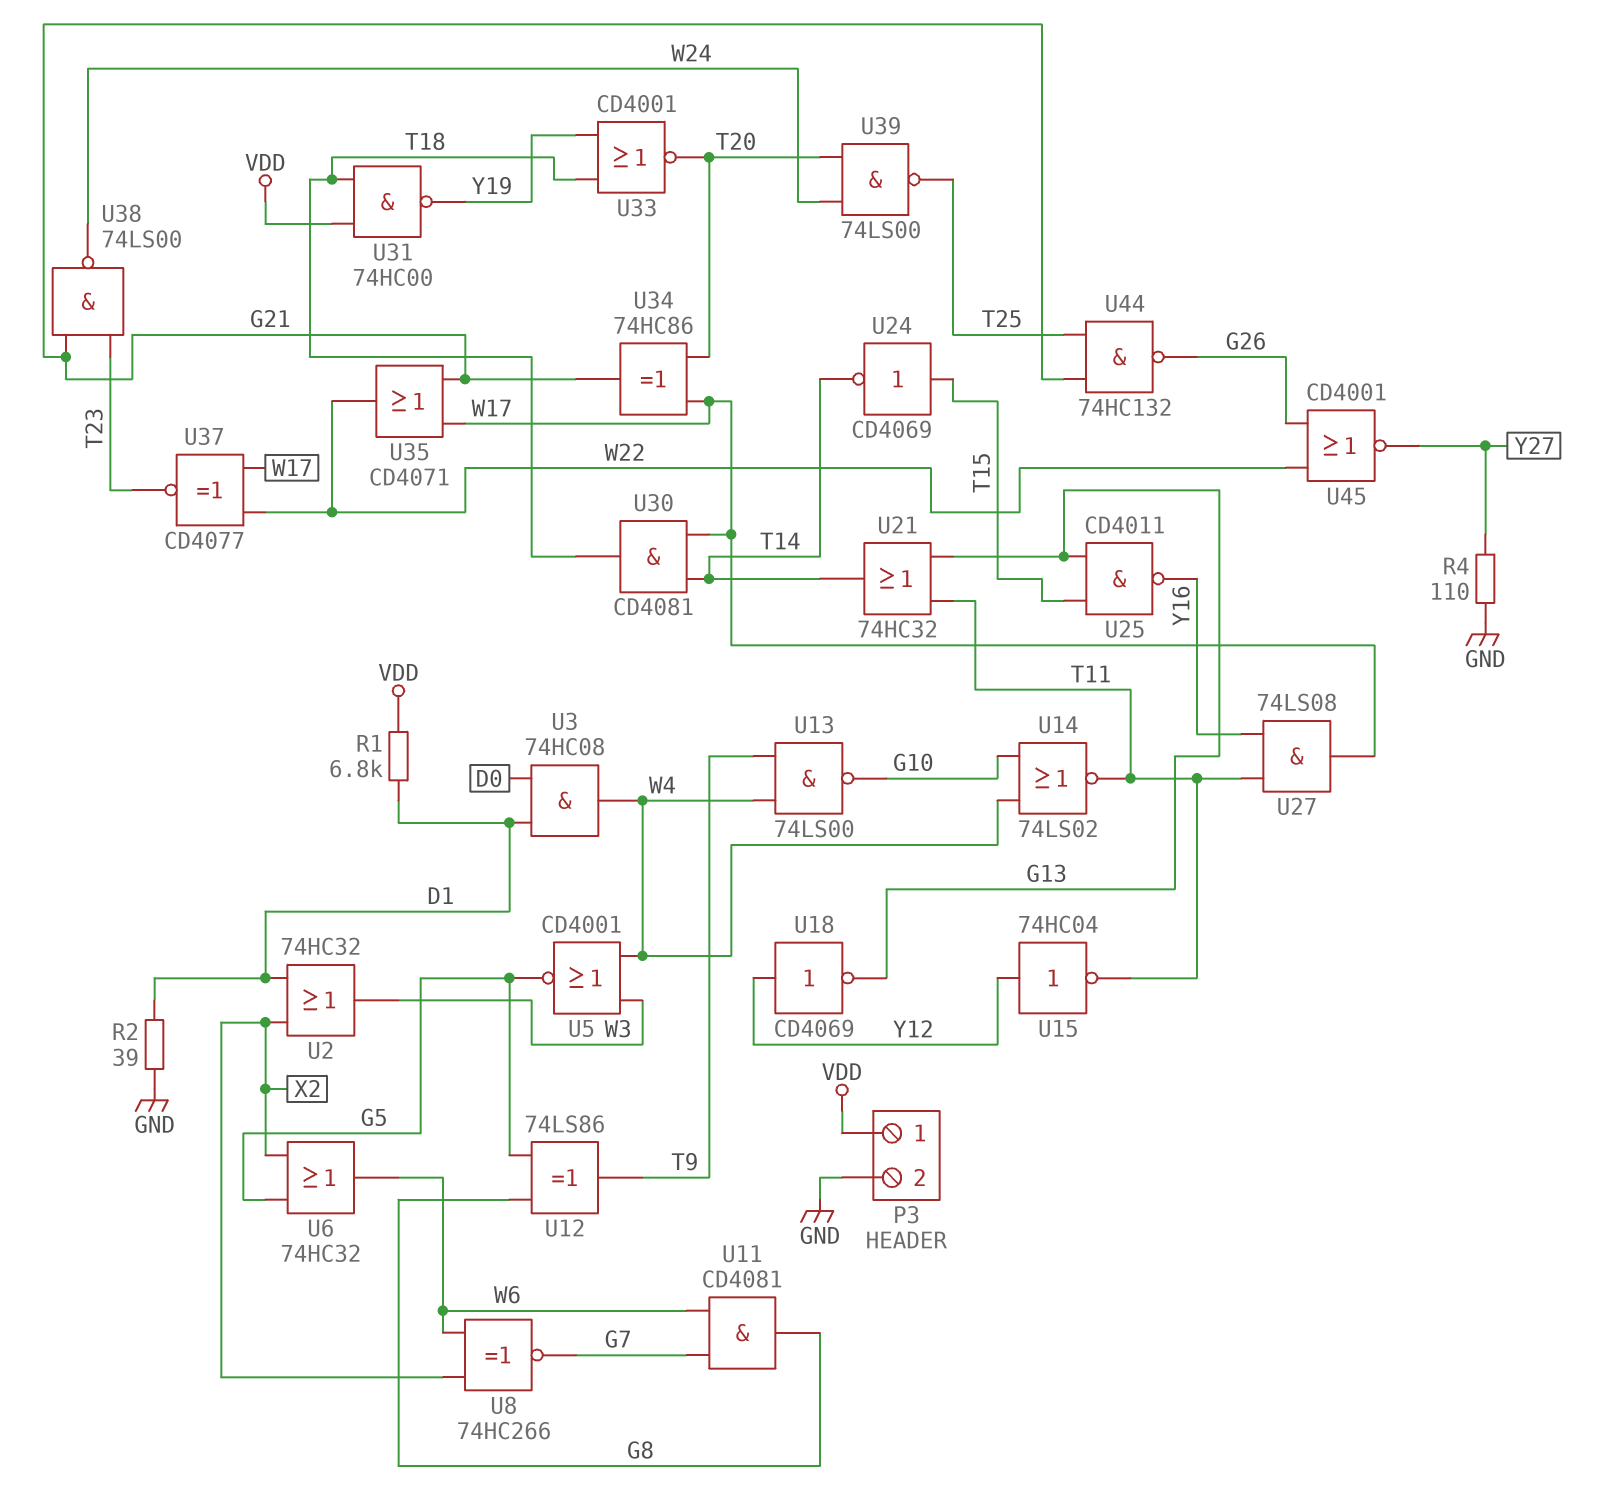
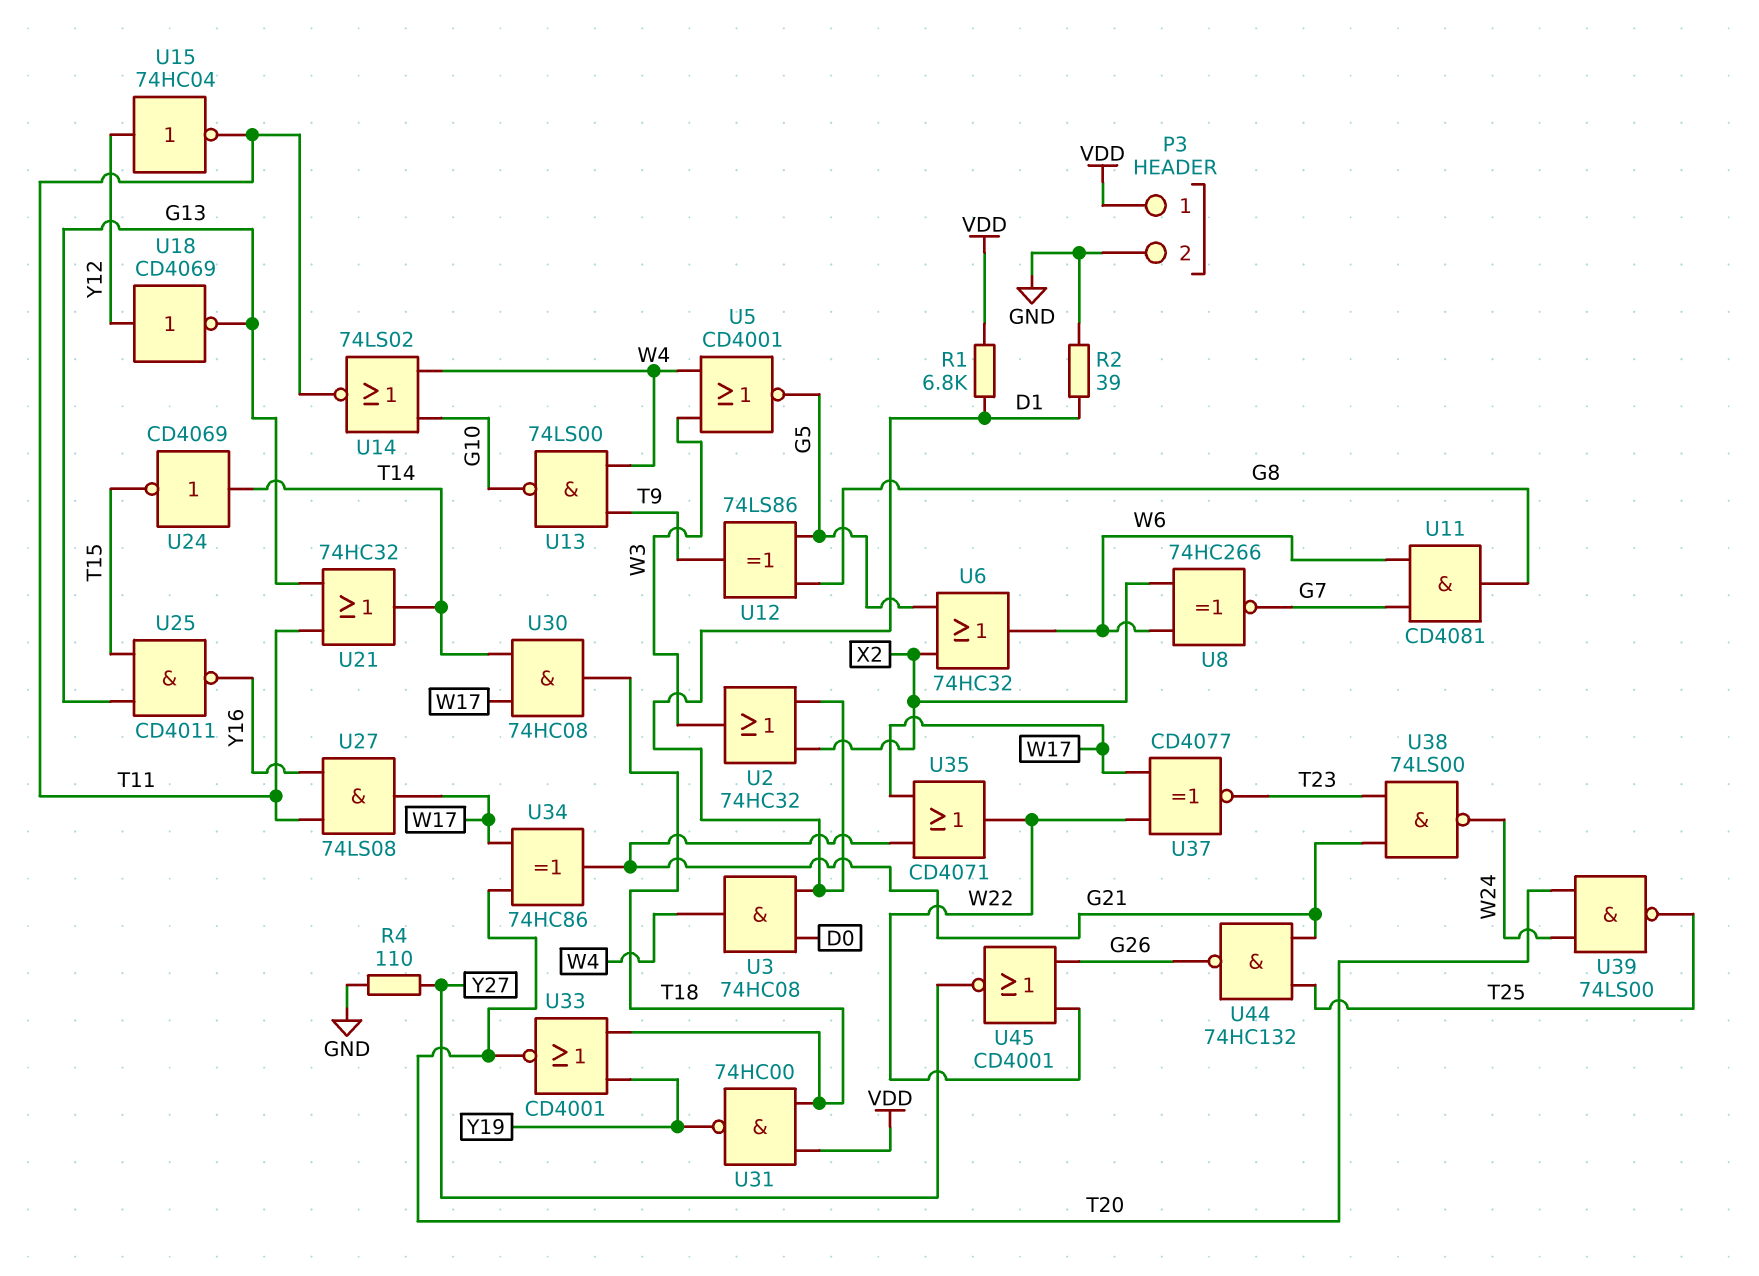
U24: NOT CD4069 (in T15, out T14) -> NOT CD4069 (in T14, out T15)
U30: AND CD4081 (in T14, in W17, out T18) -> AND 74HC08 (in T14, in W17, out T18)

